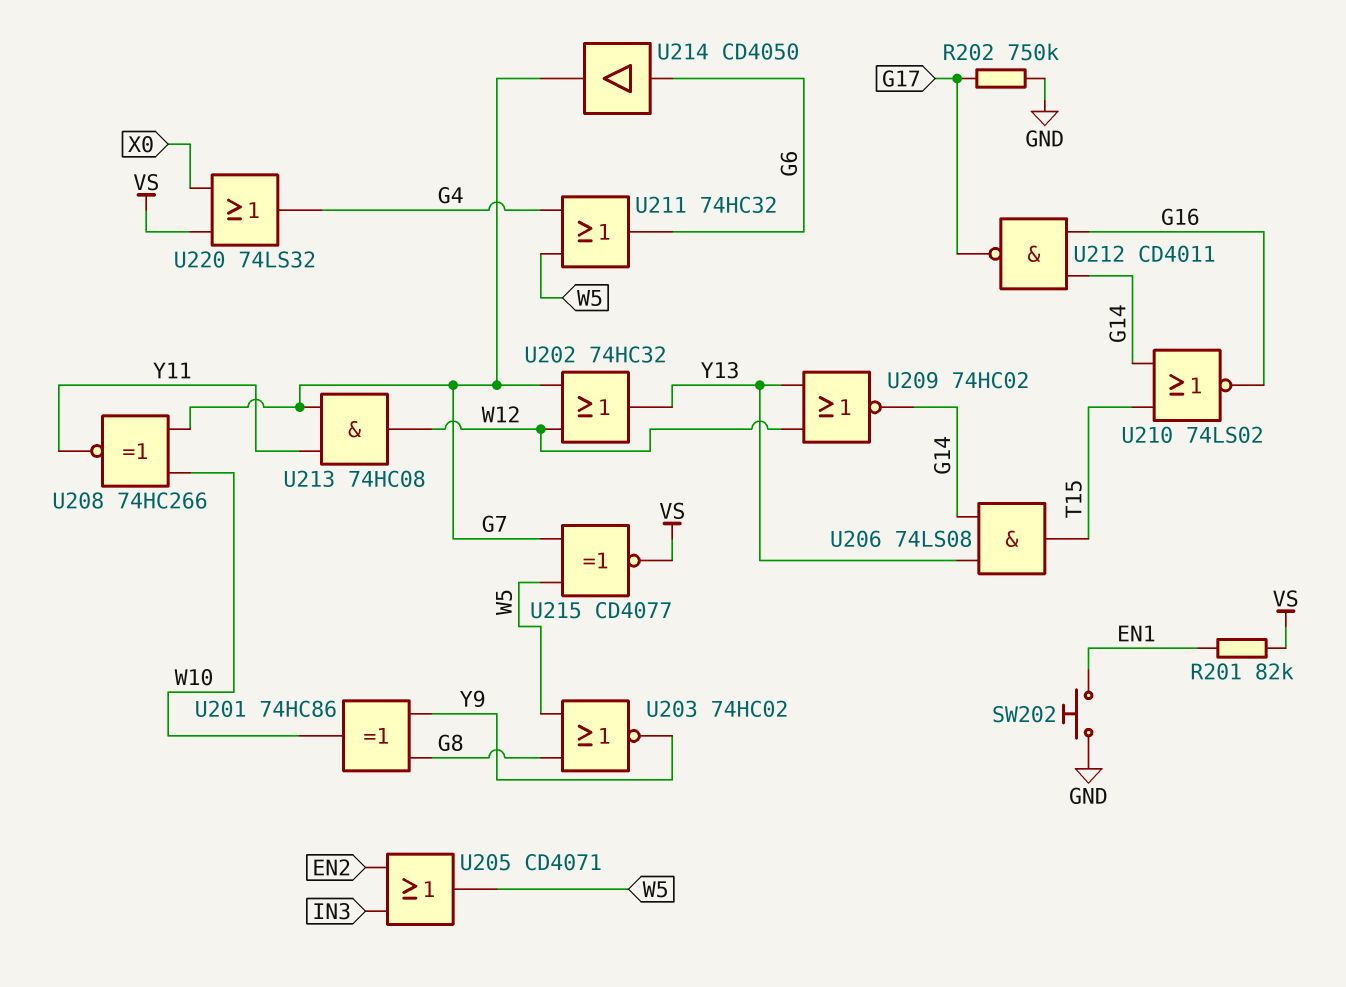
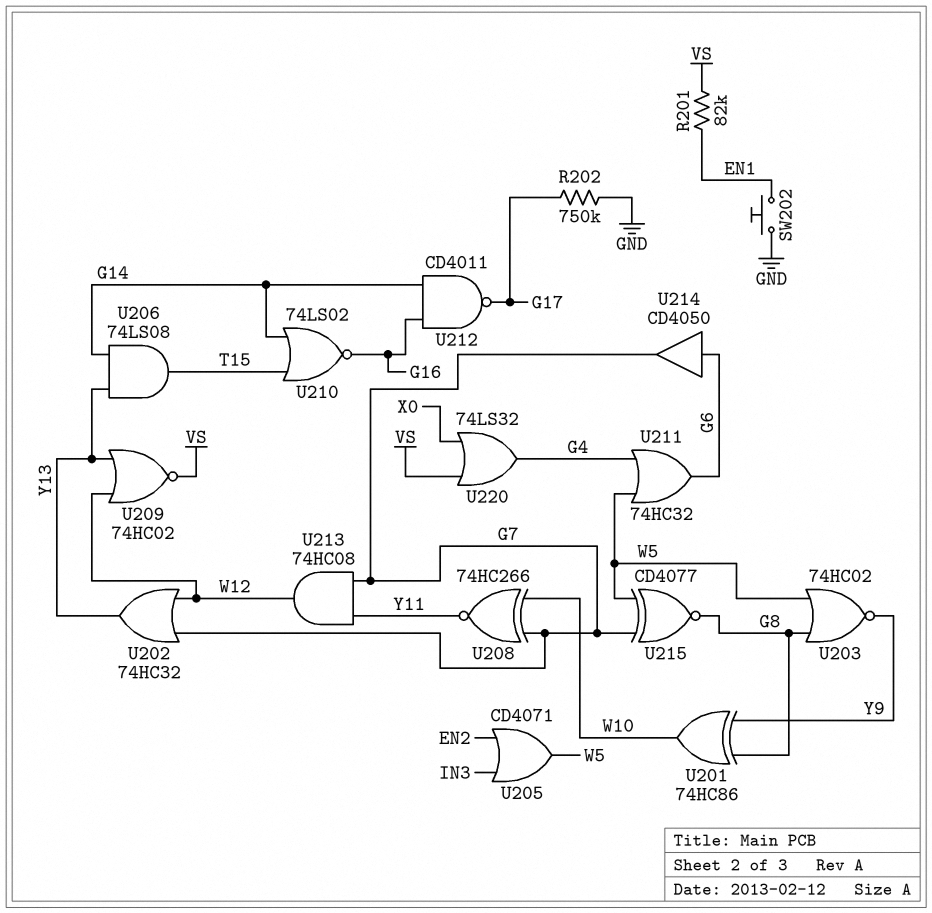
U209: NOR 74HC02 (in W12, in Y13, out G14) -> NOR 74HC02 (in W12, in Y13, out VS)
U215: XNOR CD4077 (in G7, in W5, out VS) -> XNOR CD4077 (in G7, in W5, out G8)

